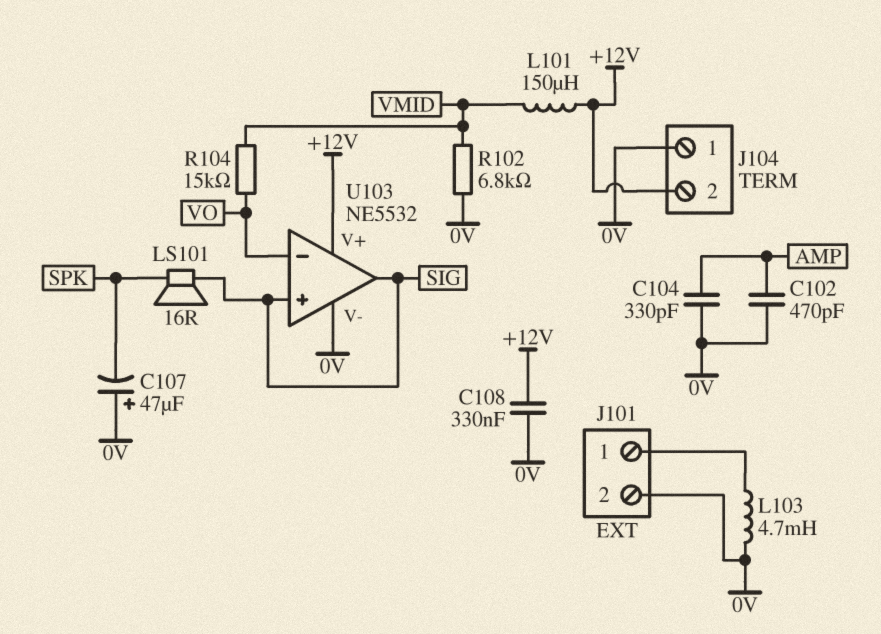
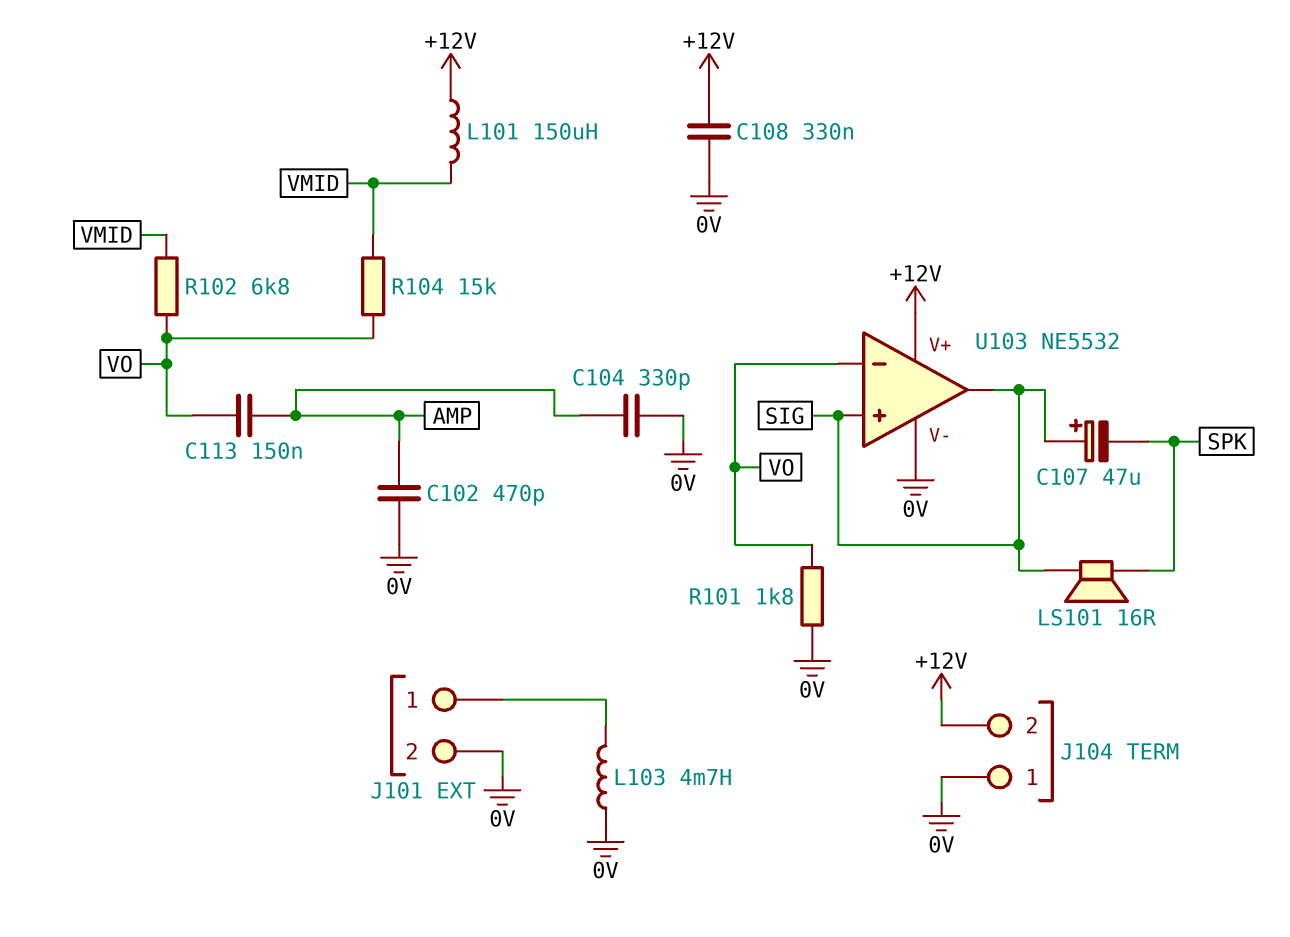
C107: 47uF (plus 0V, minus SPK) -> 47uF (plus SIG, minus SPK)
C113: none -> 150nF (AMP, VO)
R101: none -> 1.8k (0V, VO)
R102: 6.8k (0V, VMID) -> 6.8k (VMID, VO)

